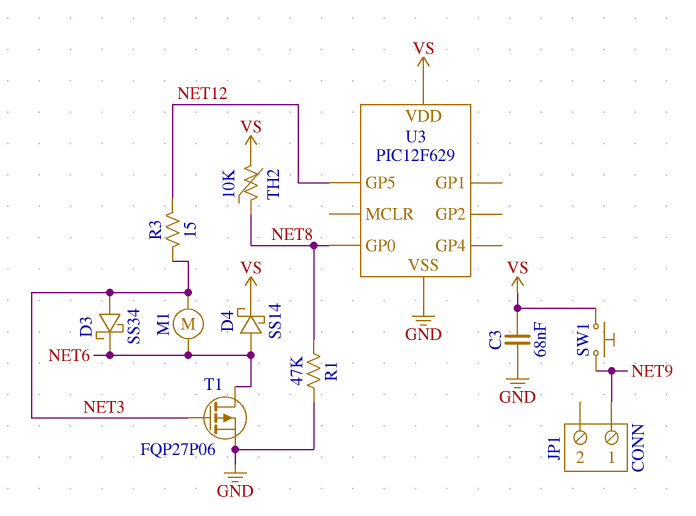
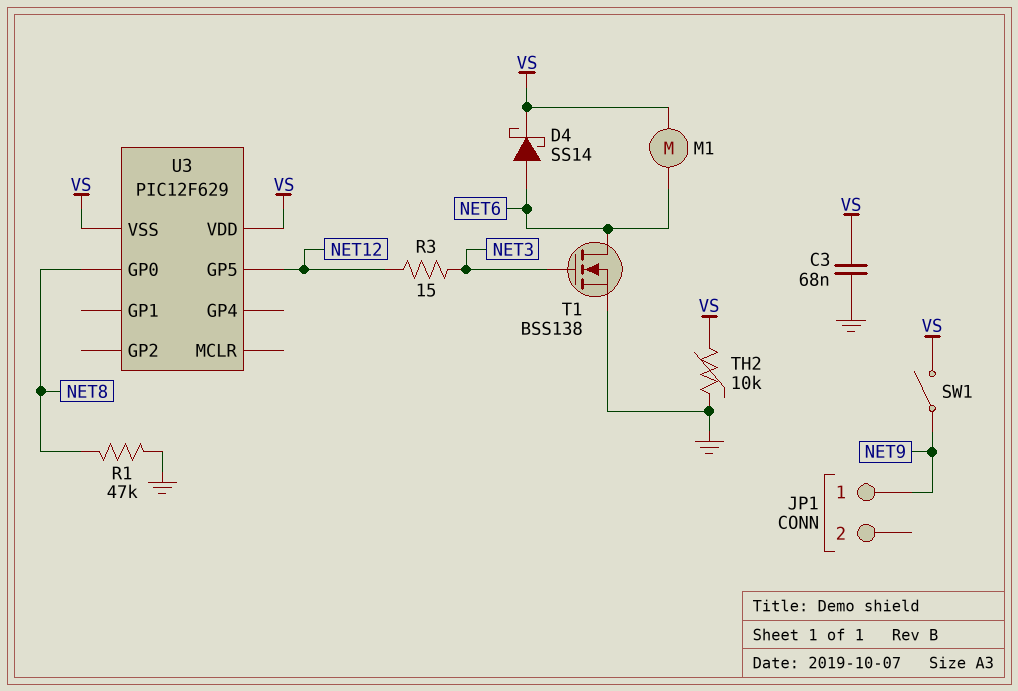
D3: schottky SS34 (A NET3, K NET6) -> none
M1: motor (NET3, NET6) -> motor (NET6, VS)
SW1: button (NET9, VS) -> switch (NET9, VS)
T1: PMOS FQP27P06 (G NET3, D NET6, S GND) -> NMOS BSS138 (G NET3, D NET6, S GND)
TH2: 10k (NET8, VS) -> 10k (GND, VS)
U3 pin VSS: GND -> VS

